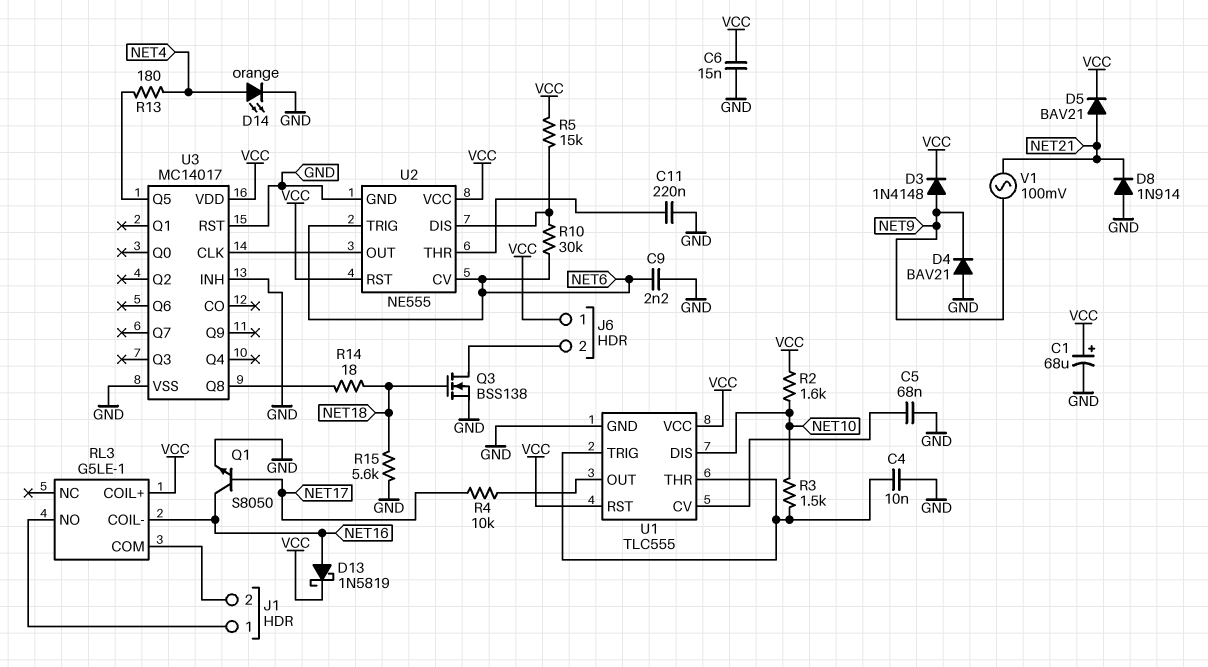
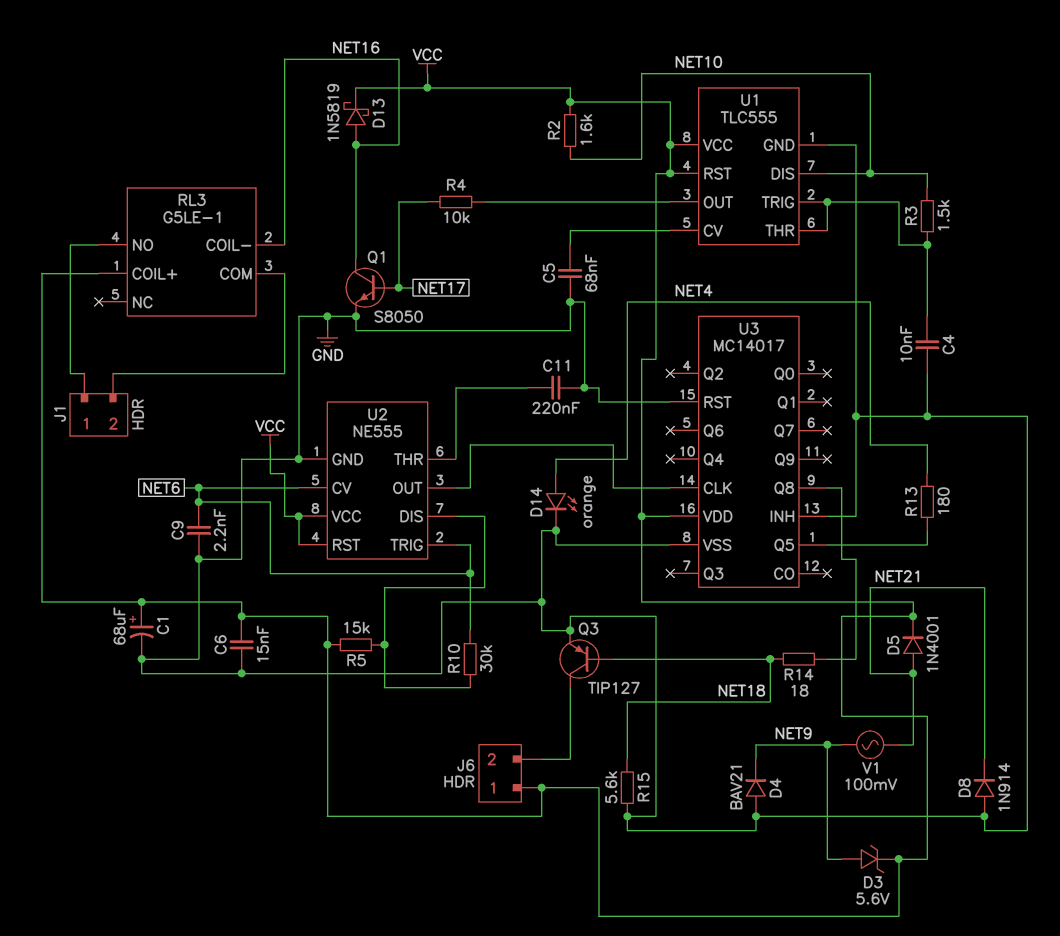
D3: diode 1N4148 (A NET9, K VCC) -> zener 5.6V (A NET9, K VCC)
D5: diode BAV21 (A NET21, K VCC) -> diode 1N4001 (A NET21, K VCC)
Q3: NMOS BSS138 (G NET18, D J6/2, S GND) -> PNP TIP127 (B NET18, C J6/2, E GND)

